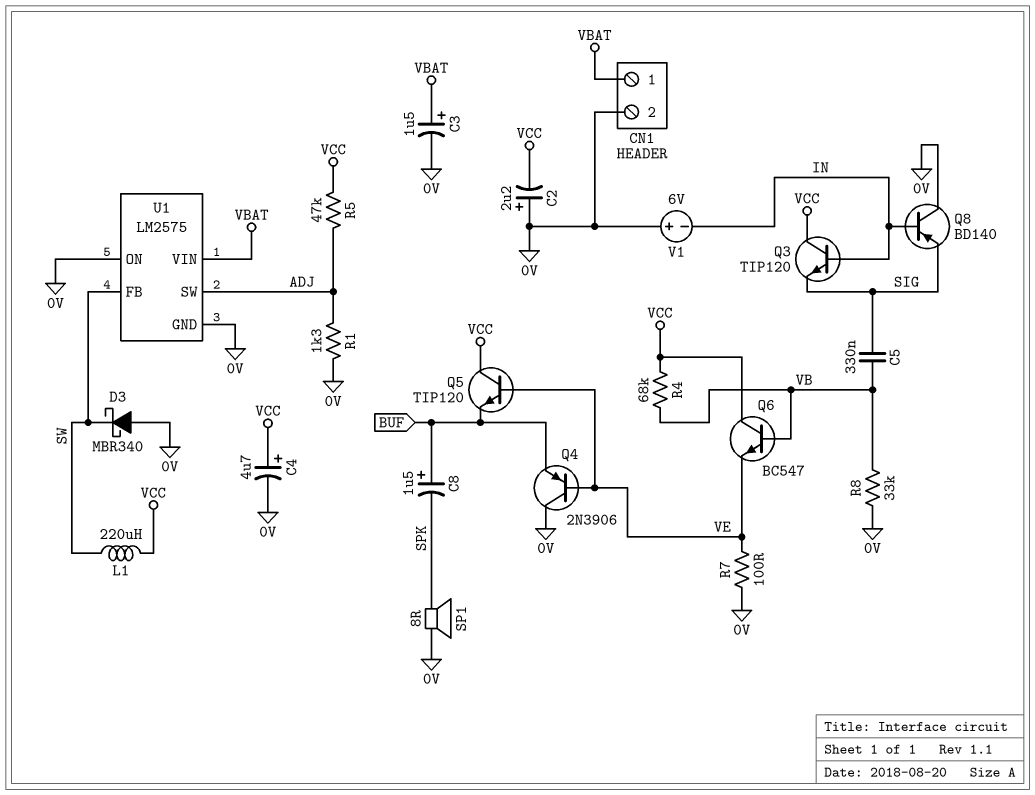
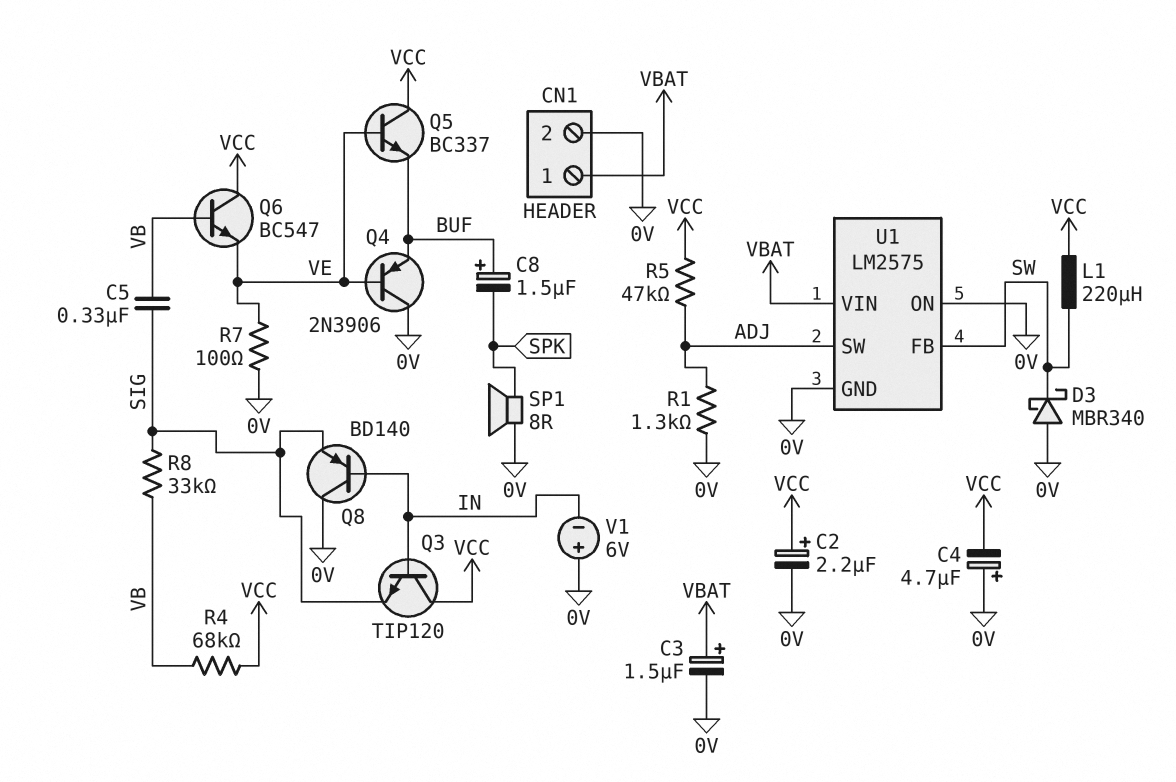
C2: 2.2uF (plus 0V, minus VCC) -> 2.2uF (plus VCC, minus 0V)
C4: 4.7uF (plus VCC, minus 0V) -> 4.7uF (plus 0V, minus VCC)
Q5: NPN TIP120 (B VE, C VCC, E BUF) -> NPN BC337 (B VE, C VCC, E BUF)
R8: 33k (0V, VB) -> 33k (SIG, VB)

